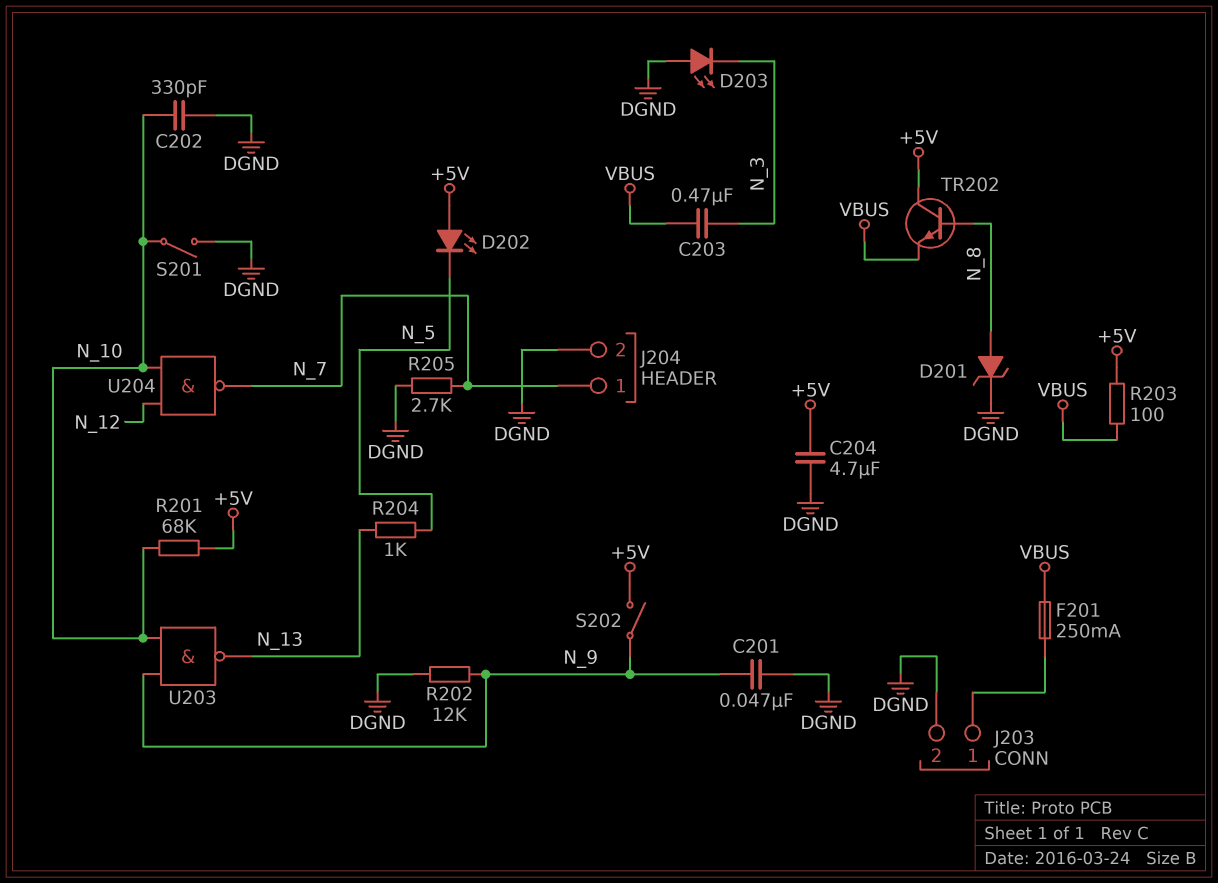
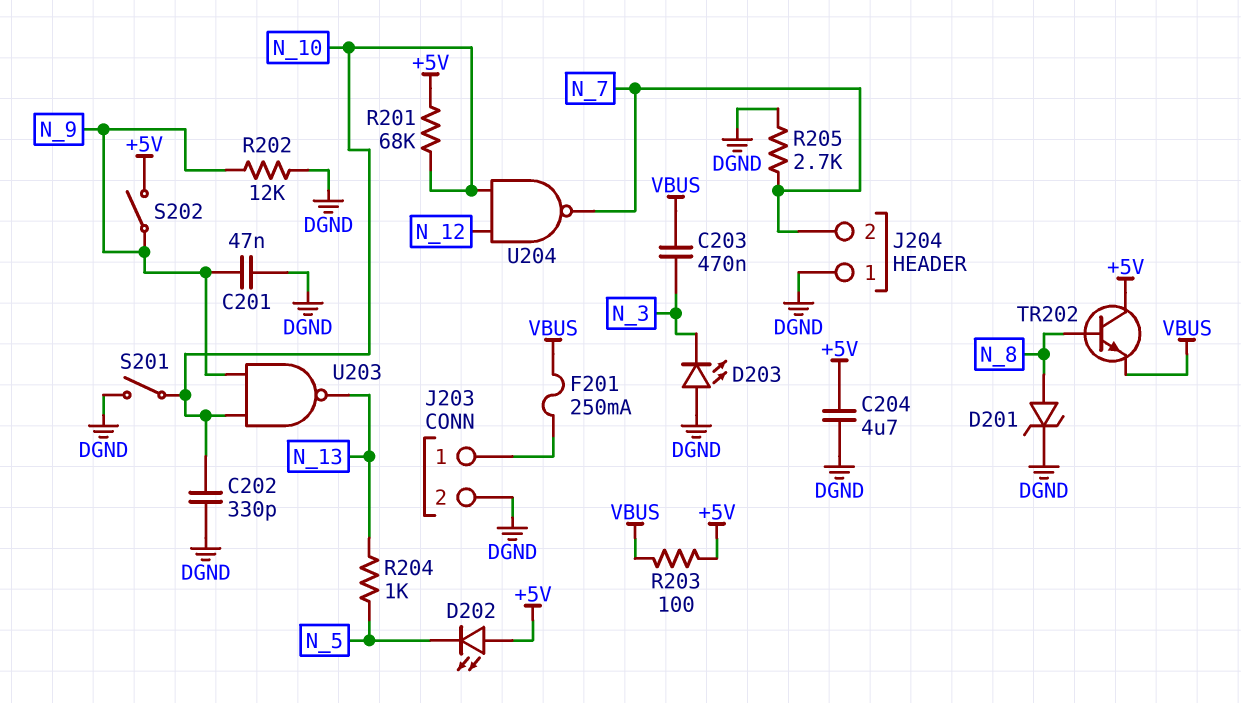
J204 pin 1: N_7 -> DGND
J204 pin 2: DGND -> N_7

